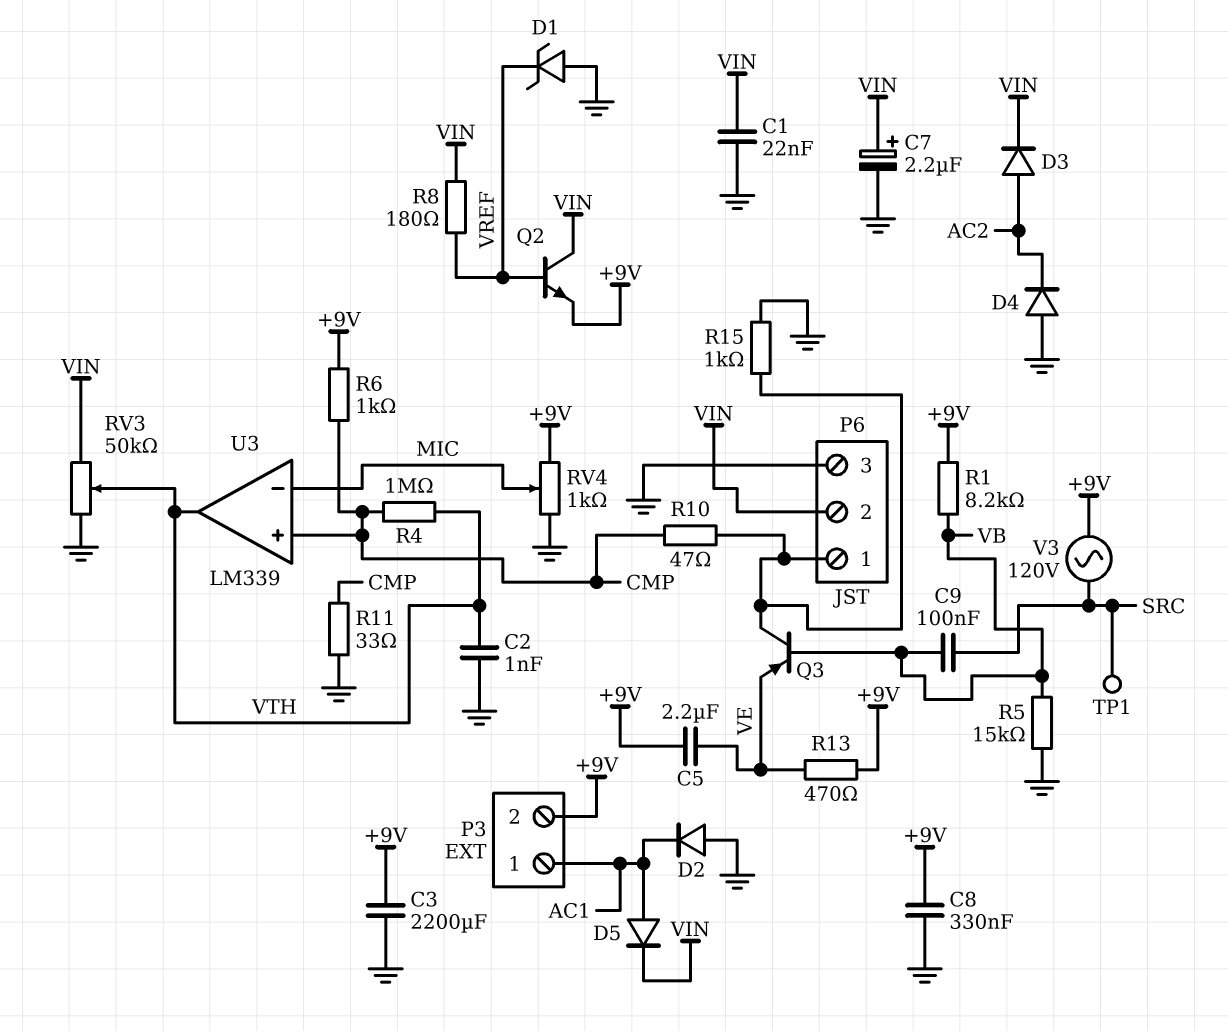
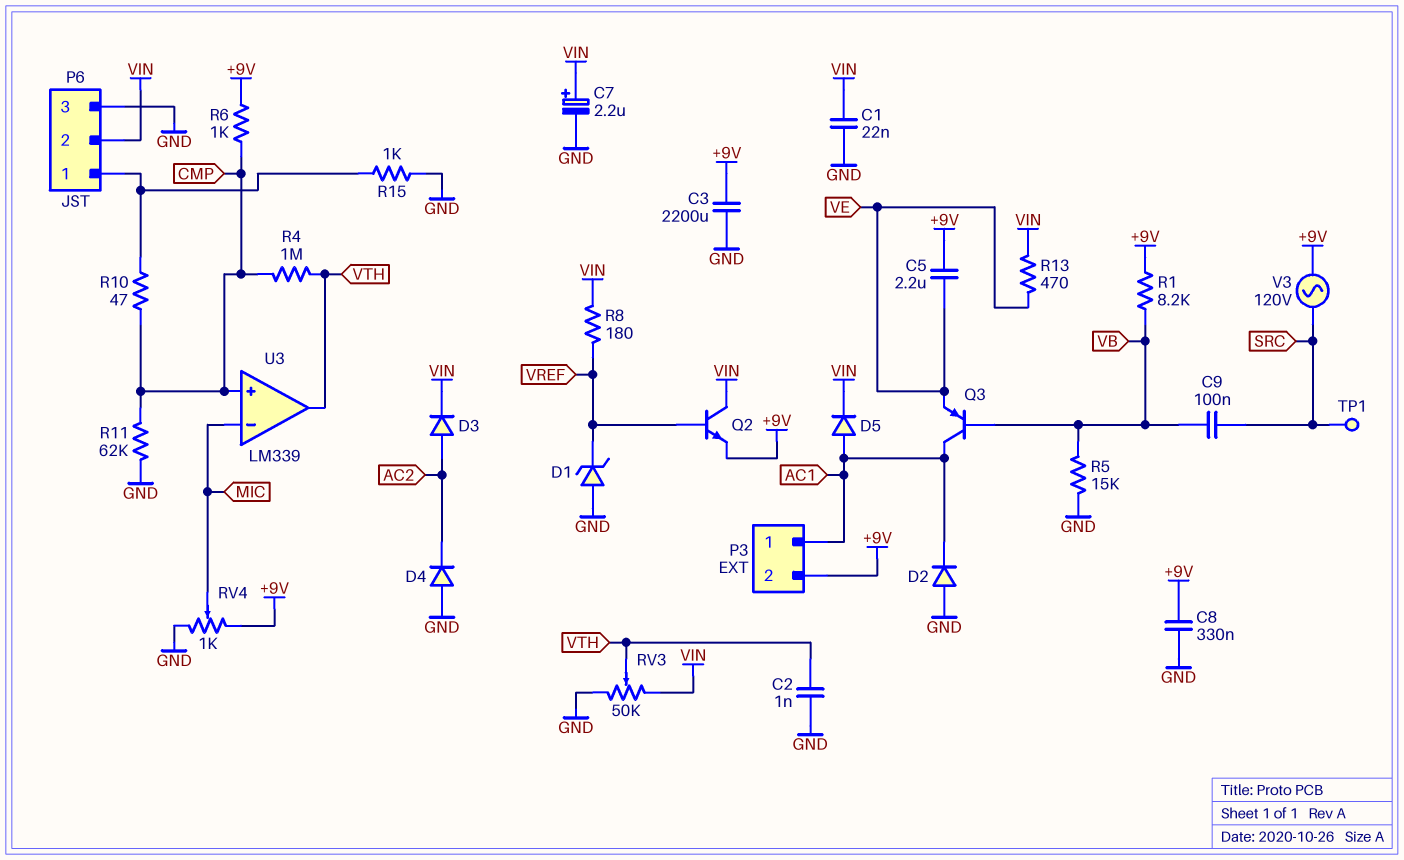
Q3: PNP (B VB, C P6/1, E VE) -> PNP (B VB, C AC1, E VE)
R11: 33 (CMP, GND) -> 62k (CMP, GND)
R13: 470 (+9V, VE) -> 470 (VE, VIN)

